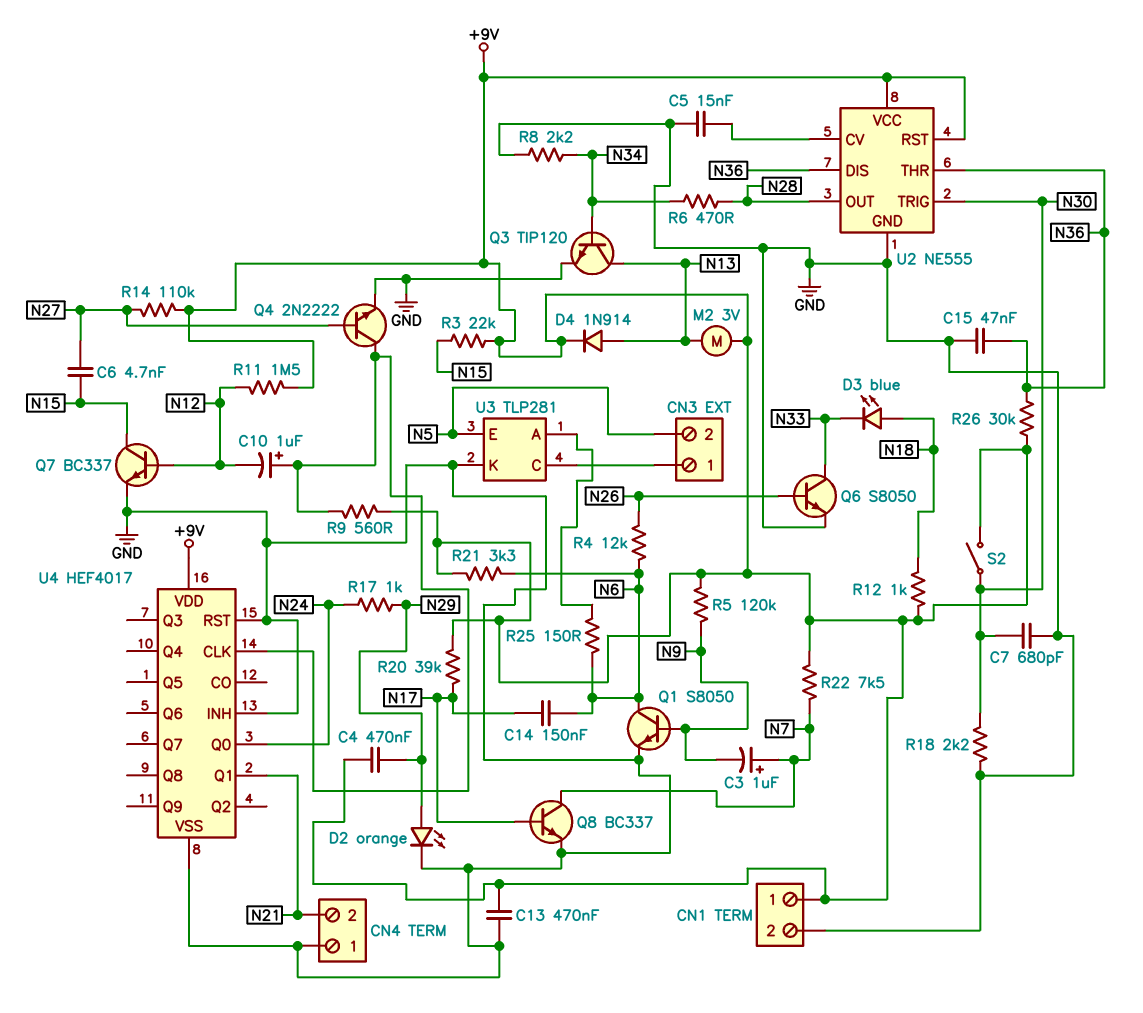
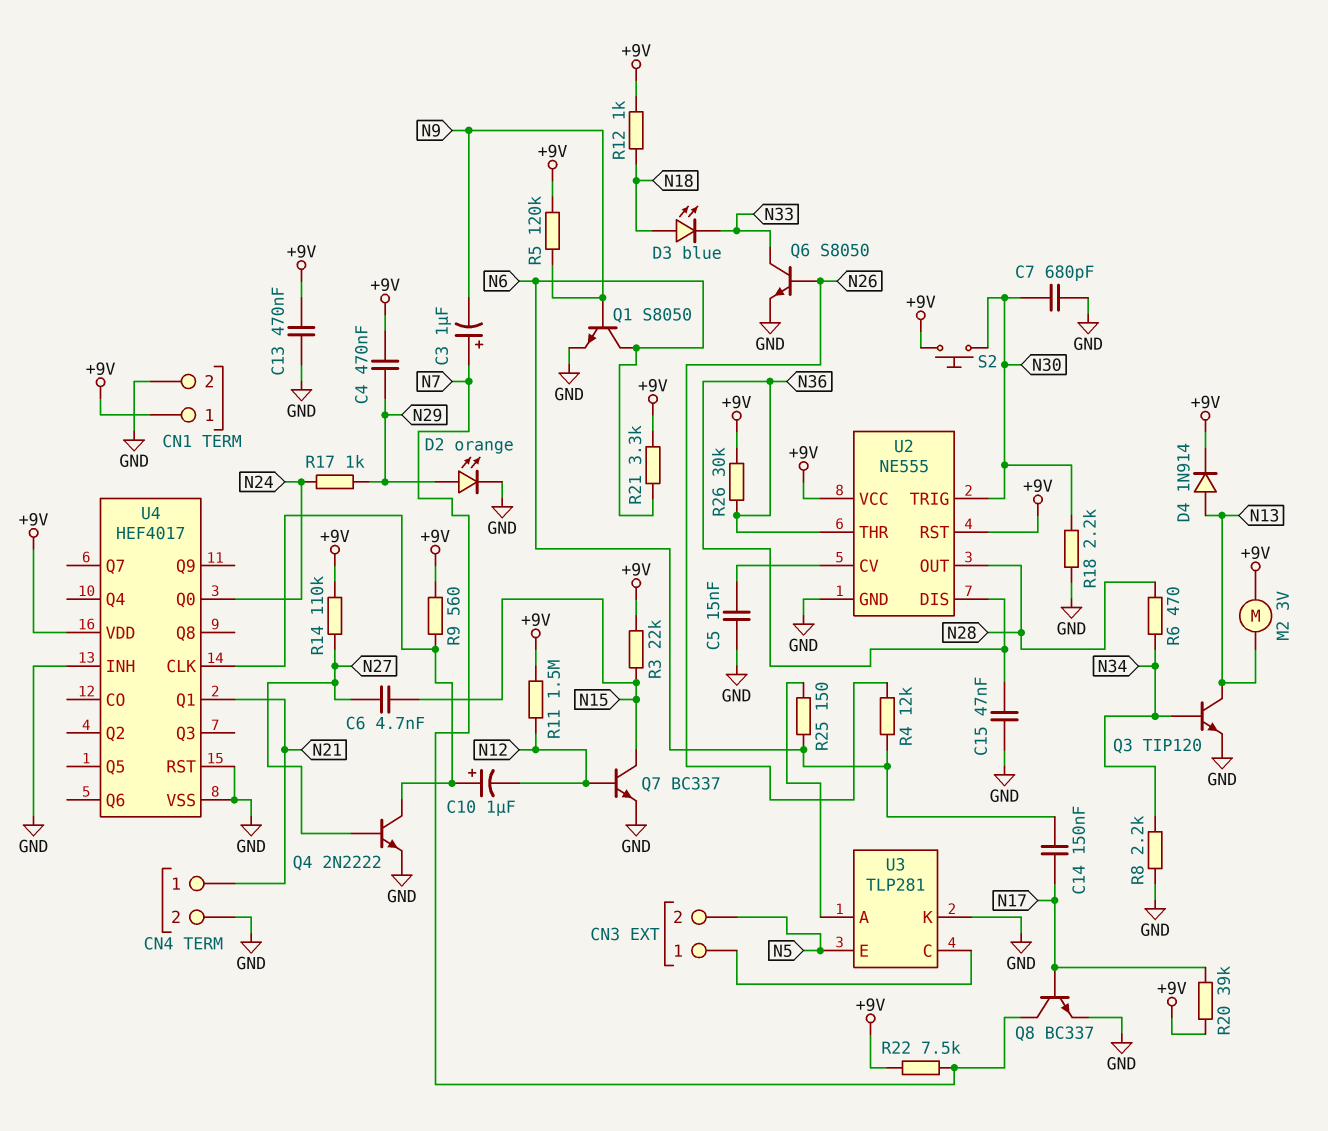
CN4 pin 1: GND -> N21
CN4 pin 2: N21 -> GND
S2: switch (+9V, N30) -> button (+9V, N30)

